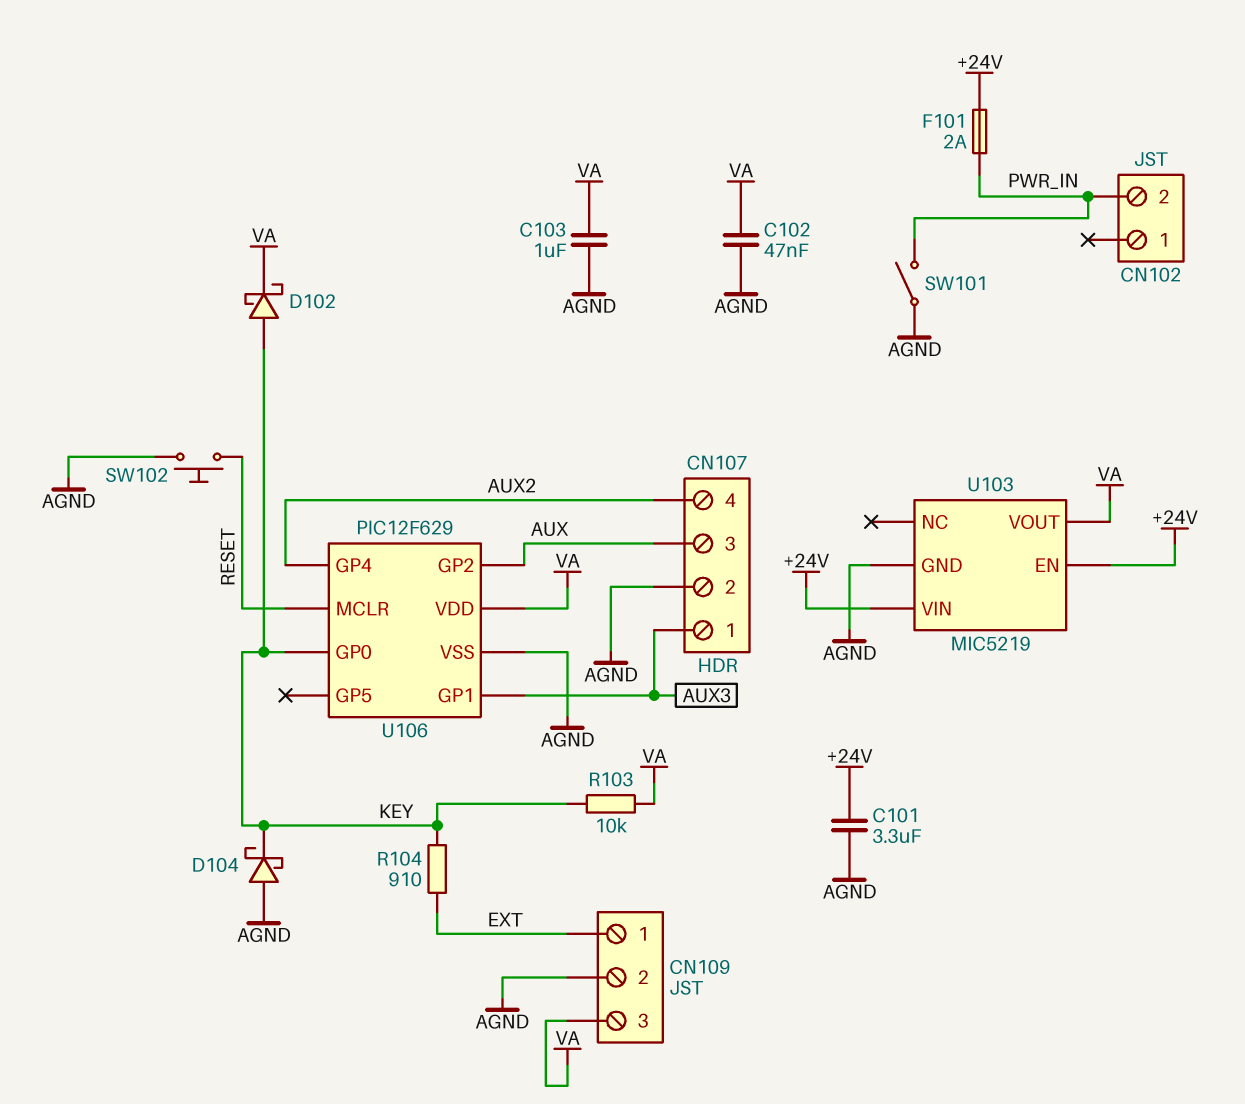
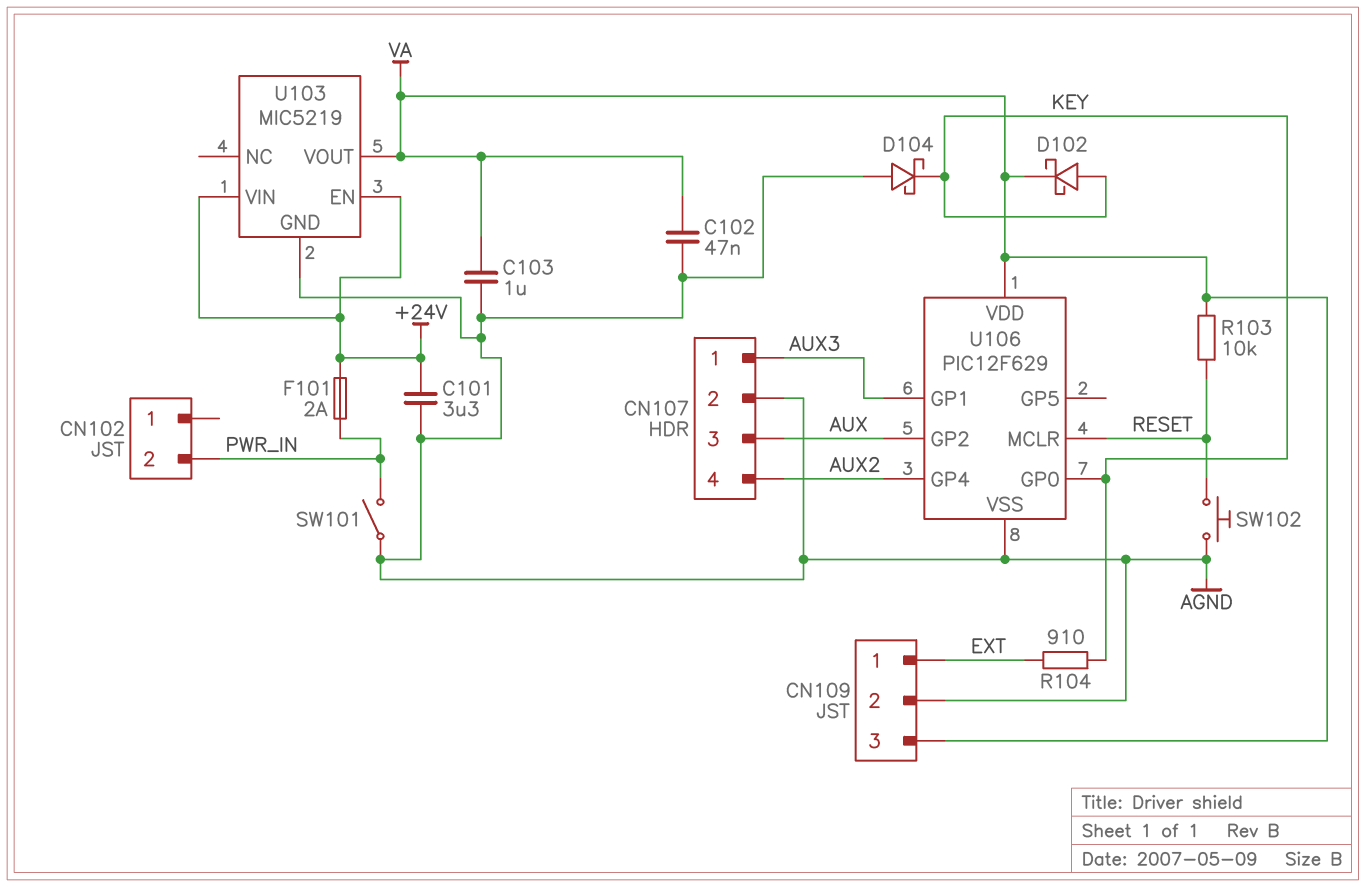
R103: 10k (KEY, VA) -> 10k (RESET, VA)

